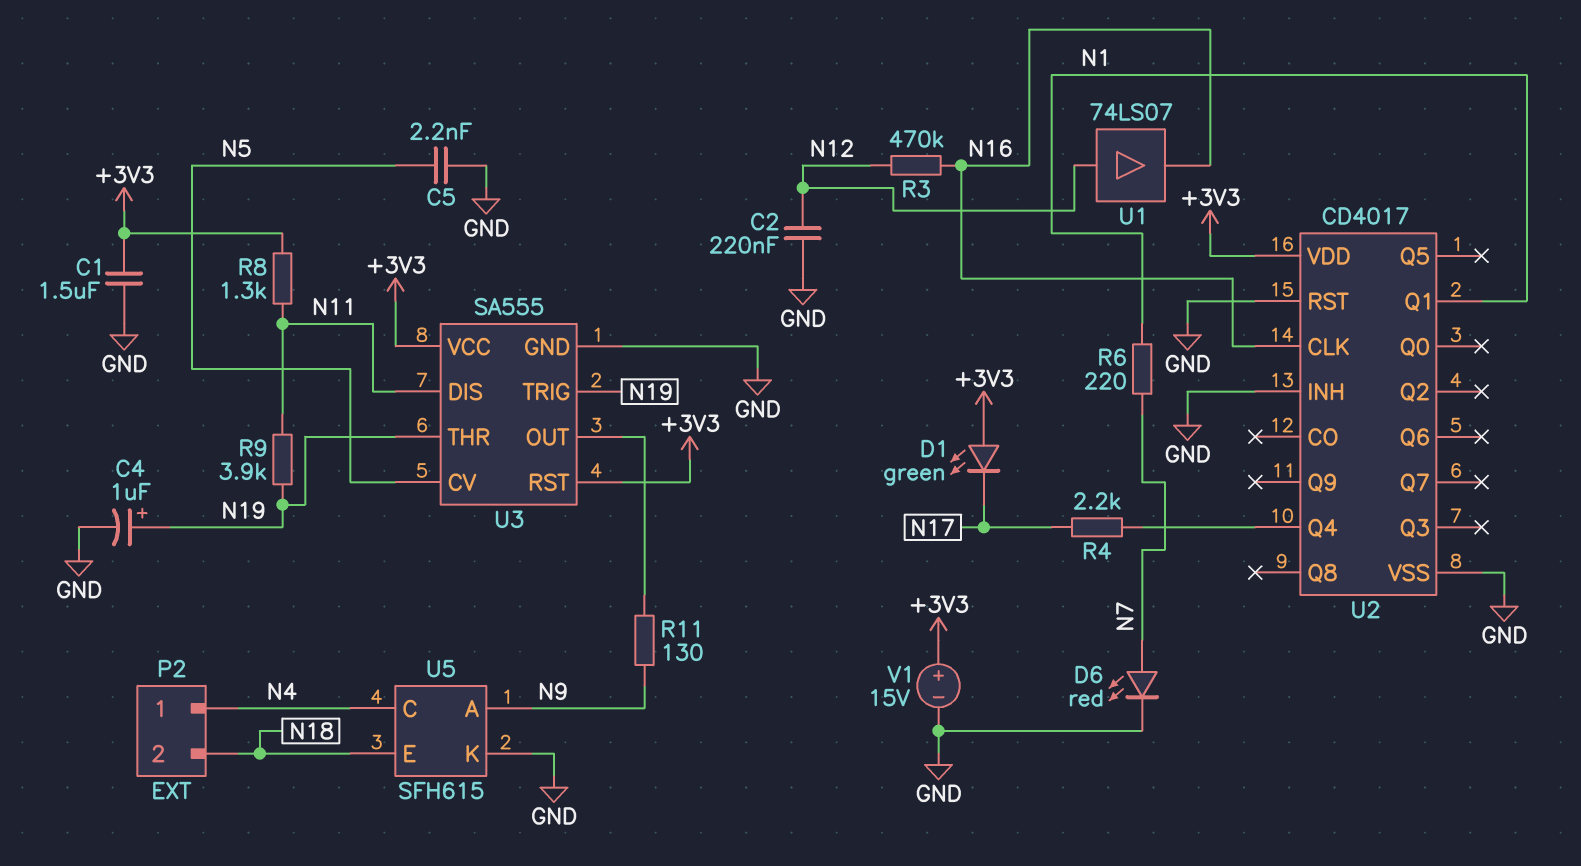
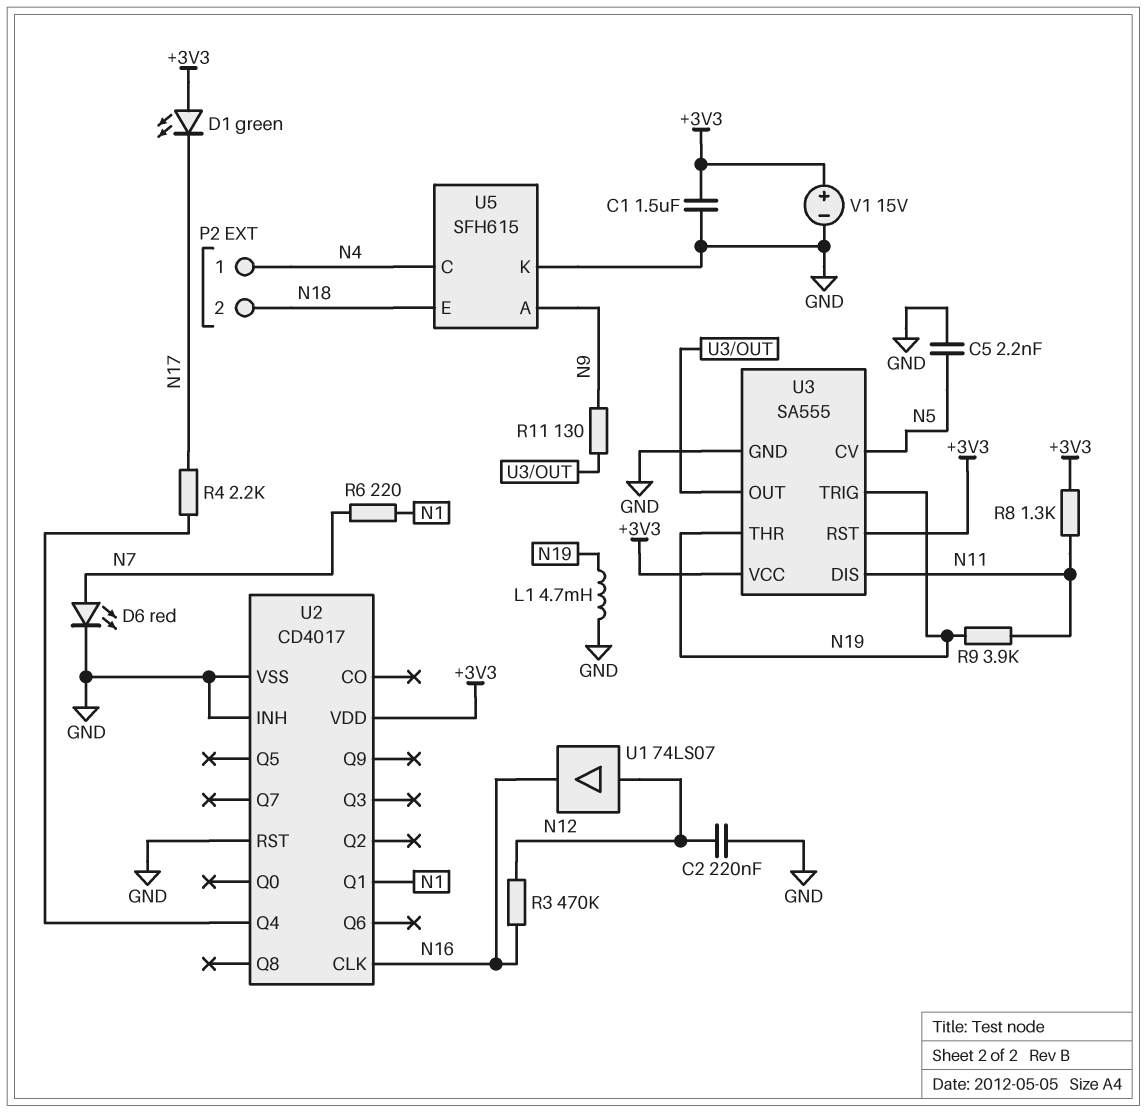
C4: 1uF (plus N19, minus GND) -> none
L1: none -> 4.7mH (GND, N19)

